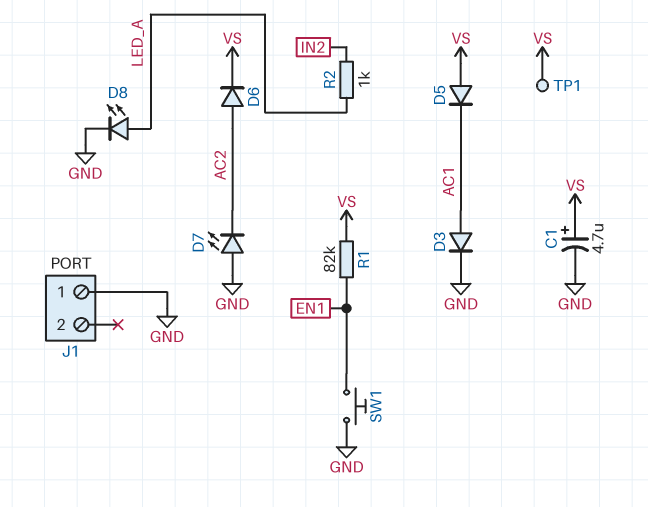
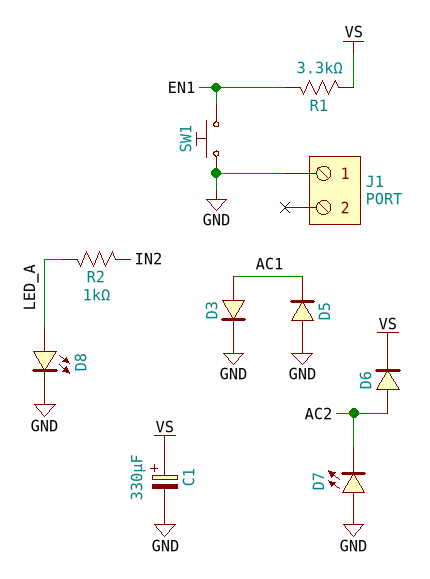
C1: 4.7uF (plus VS, minus GND) -> 330uF (plus VS, minus GND)
D5: diode (A VS, K AC1) -> diode (A GND, K AC1)
R1: 82k (EN1, VS) -> 3.3k (EN1, VS)
TP1: test point (VS) -> none

